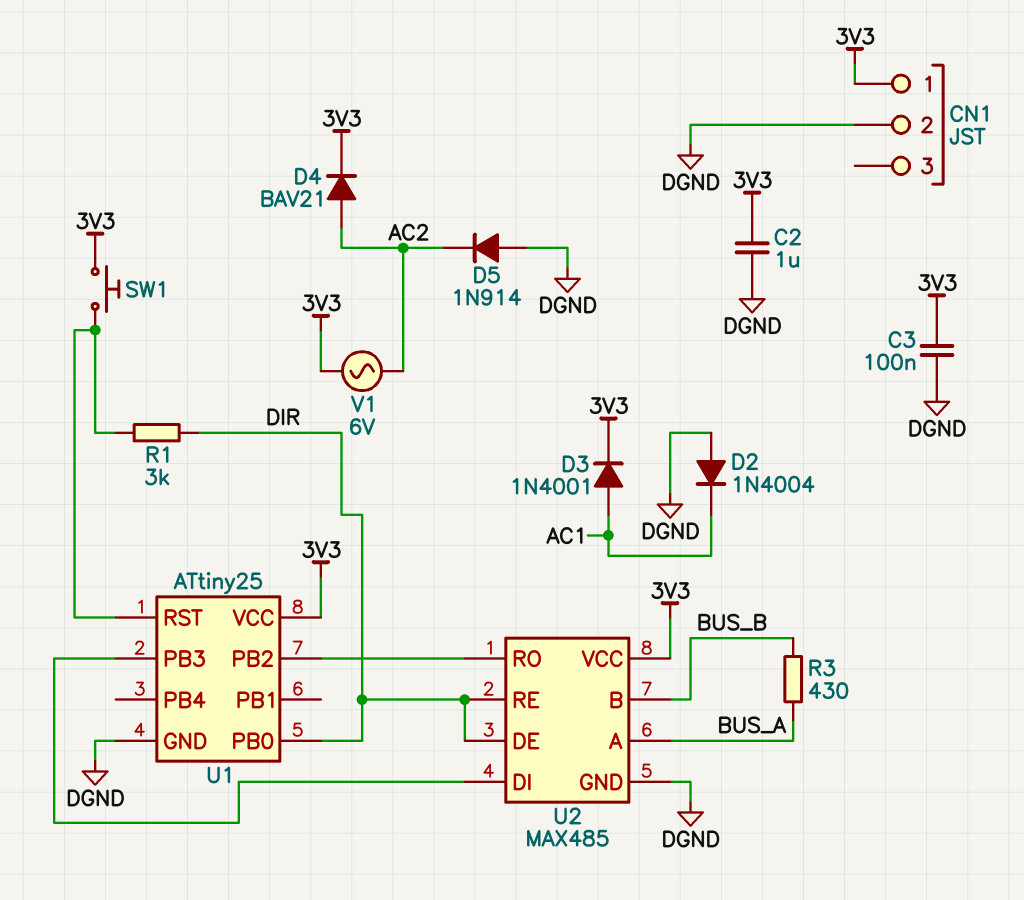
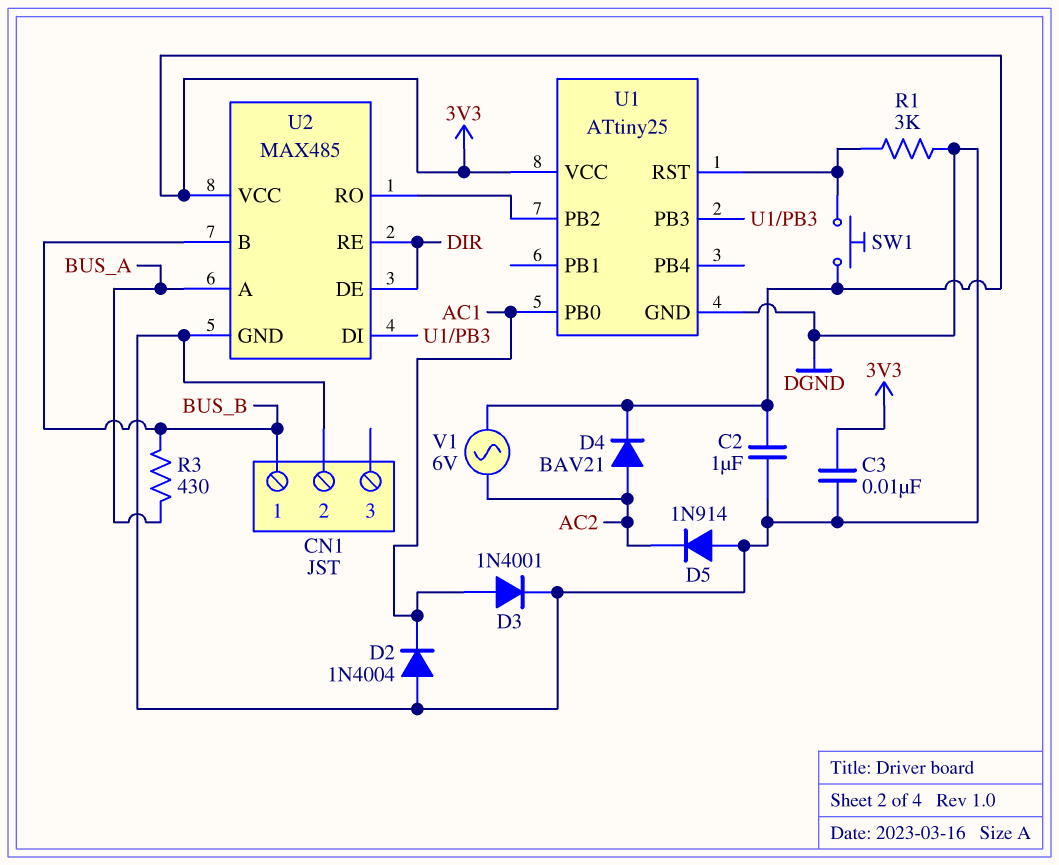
C3: 100nF (3V3, DGND) -> 10nF (3V3, DGND)
CN1 pin 1: 3V3 -> BUS_B
D3: diode 1N4001 (A AC1, K 3V3) -> diode 1N4001 (A AC1, K DGND)
R1: 3k (DIR, U1/RST) -> 3k (DGND, U1/RST)
U1 pin PB0: DIR -> AC1

